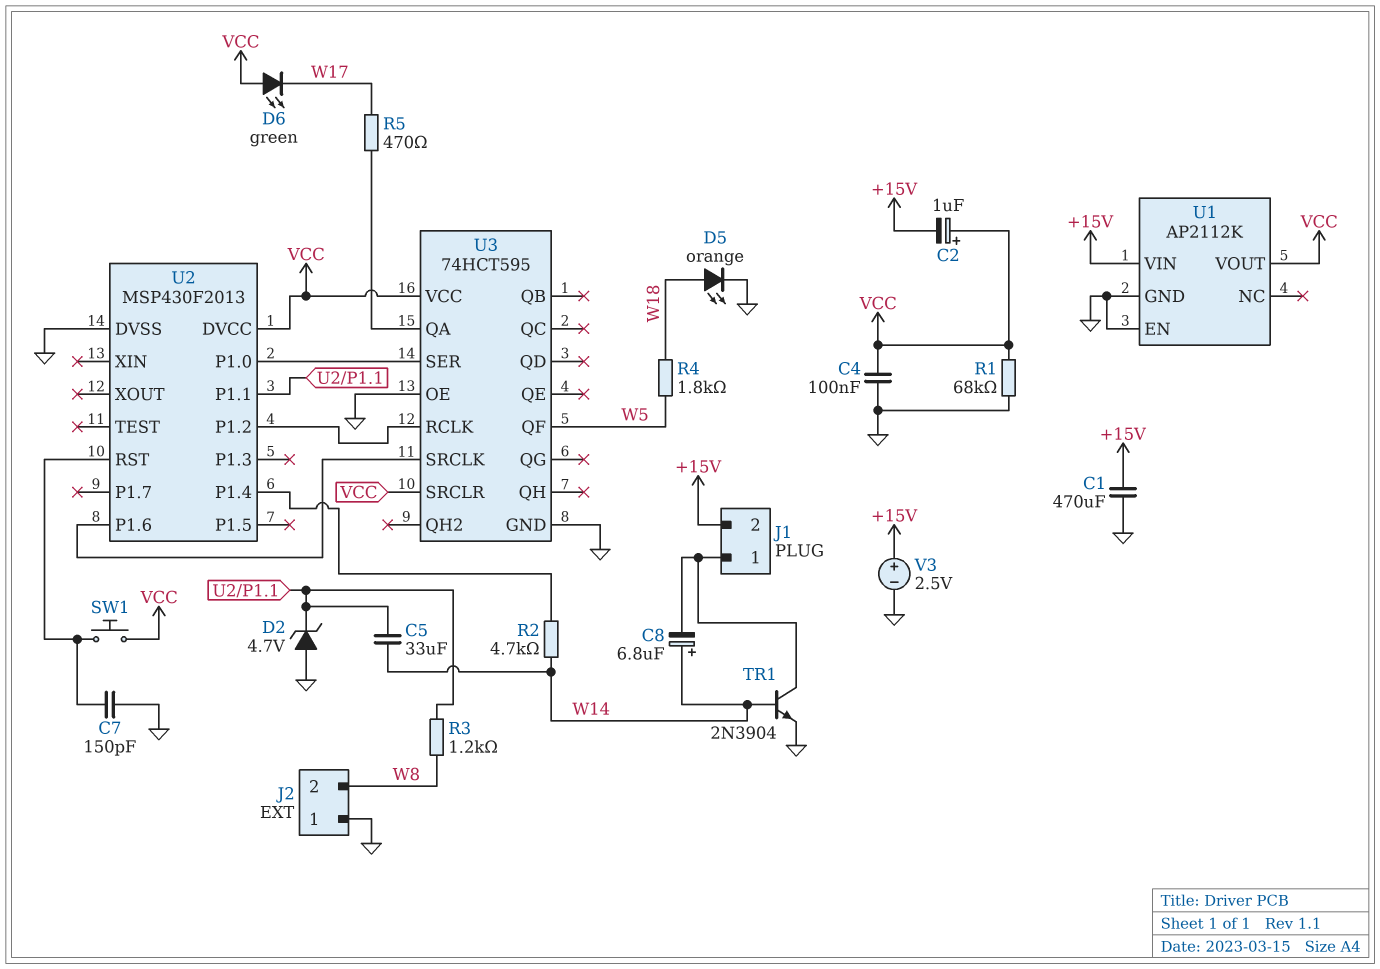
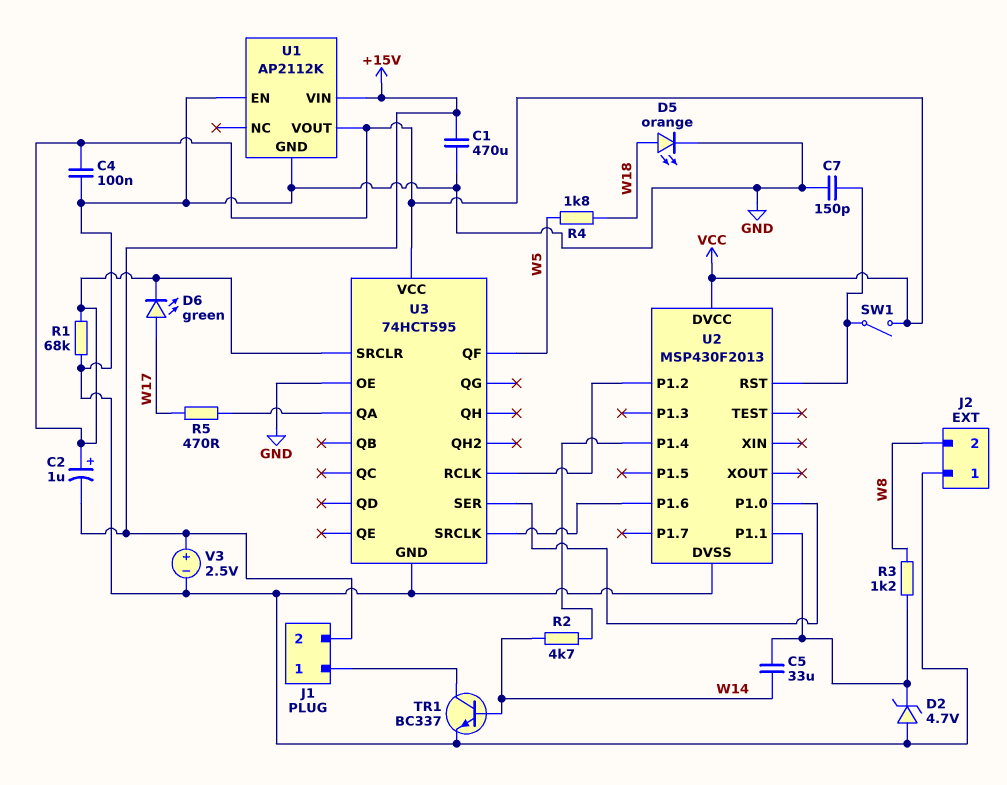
C8: 6.8uF (plus W14, minus J1/1) -> none
D6: LED green (A VCC, K W17) -> LED green (A W17, K VCC)
SW1: button (U2/RST, VCC) -> switch (U2/RST, VCC)
TR1: NPN 2N3904 (B W14, C J1/1, E GND) -> NPN BC337 (B W14, C J1/1, E GND)

